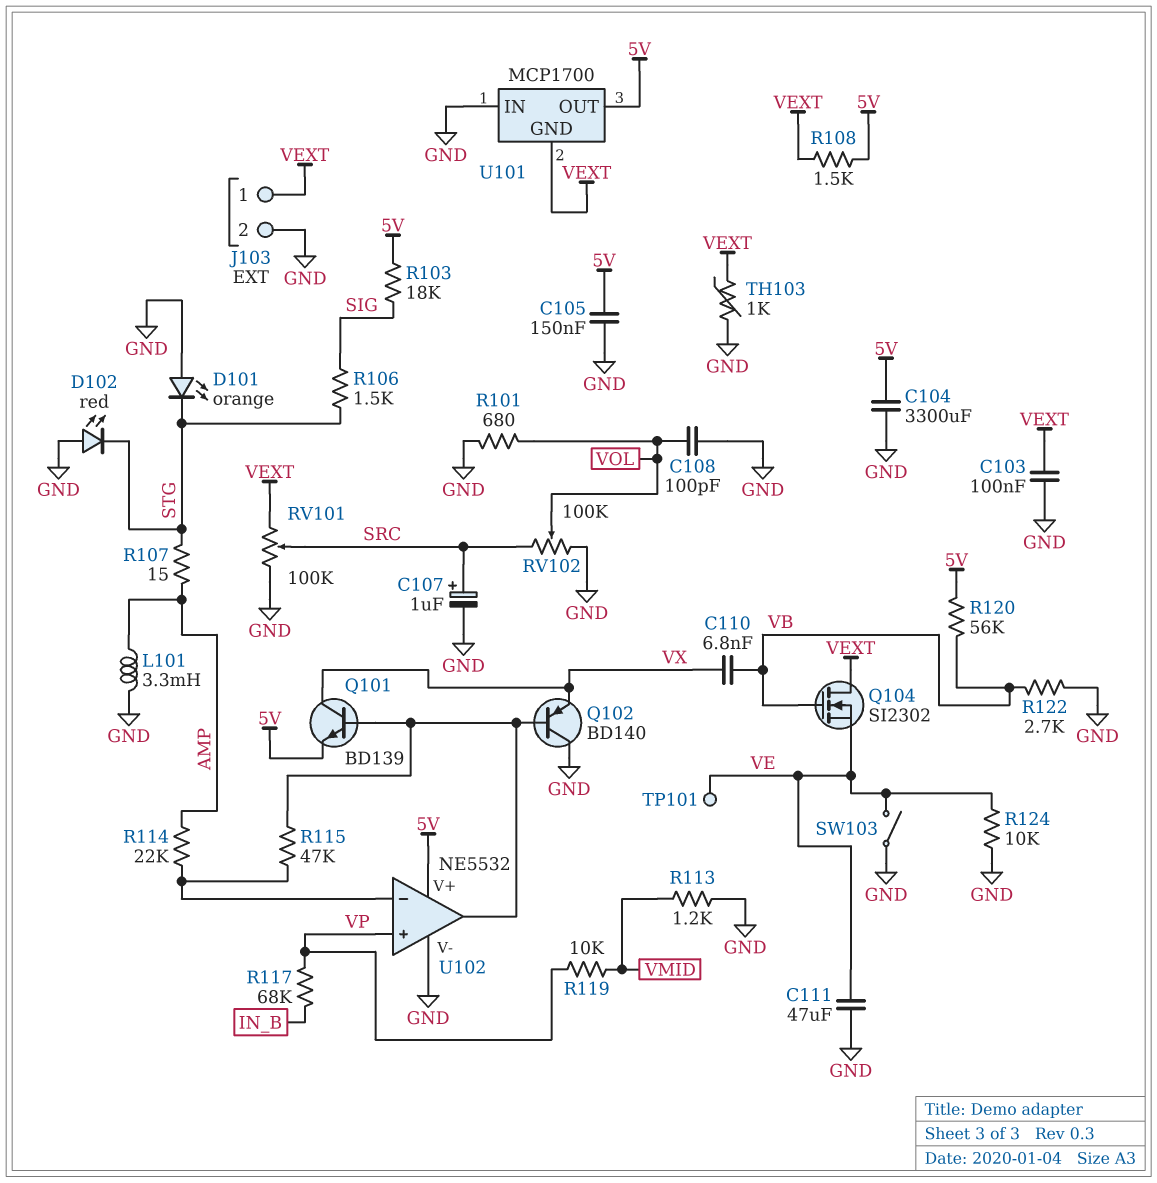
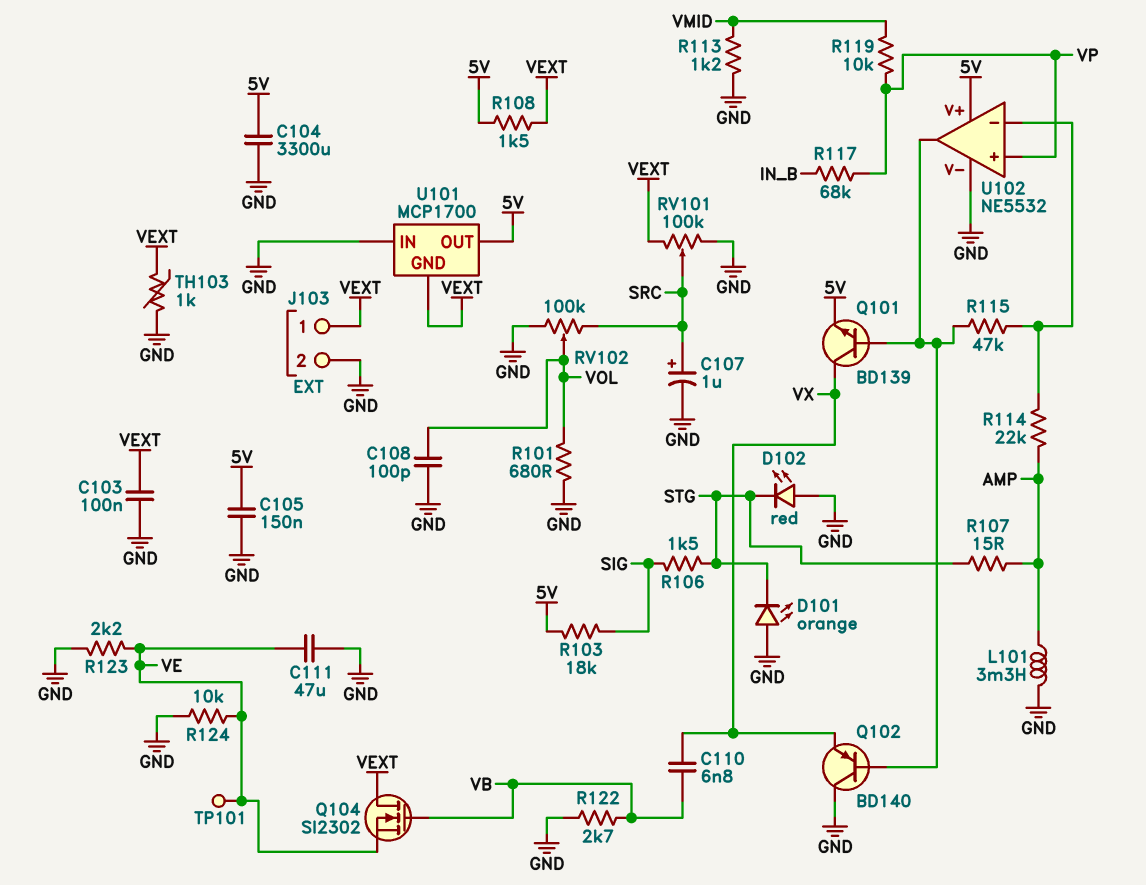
R120: 56k (5V, VB) -> none
R123: none -> 2.2k (GND, VE)
SW103: switch (GND, VE) -> none

